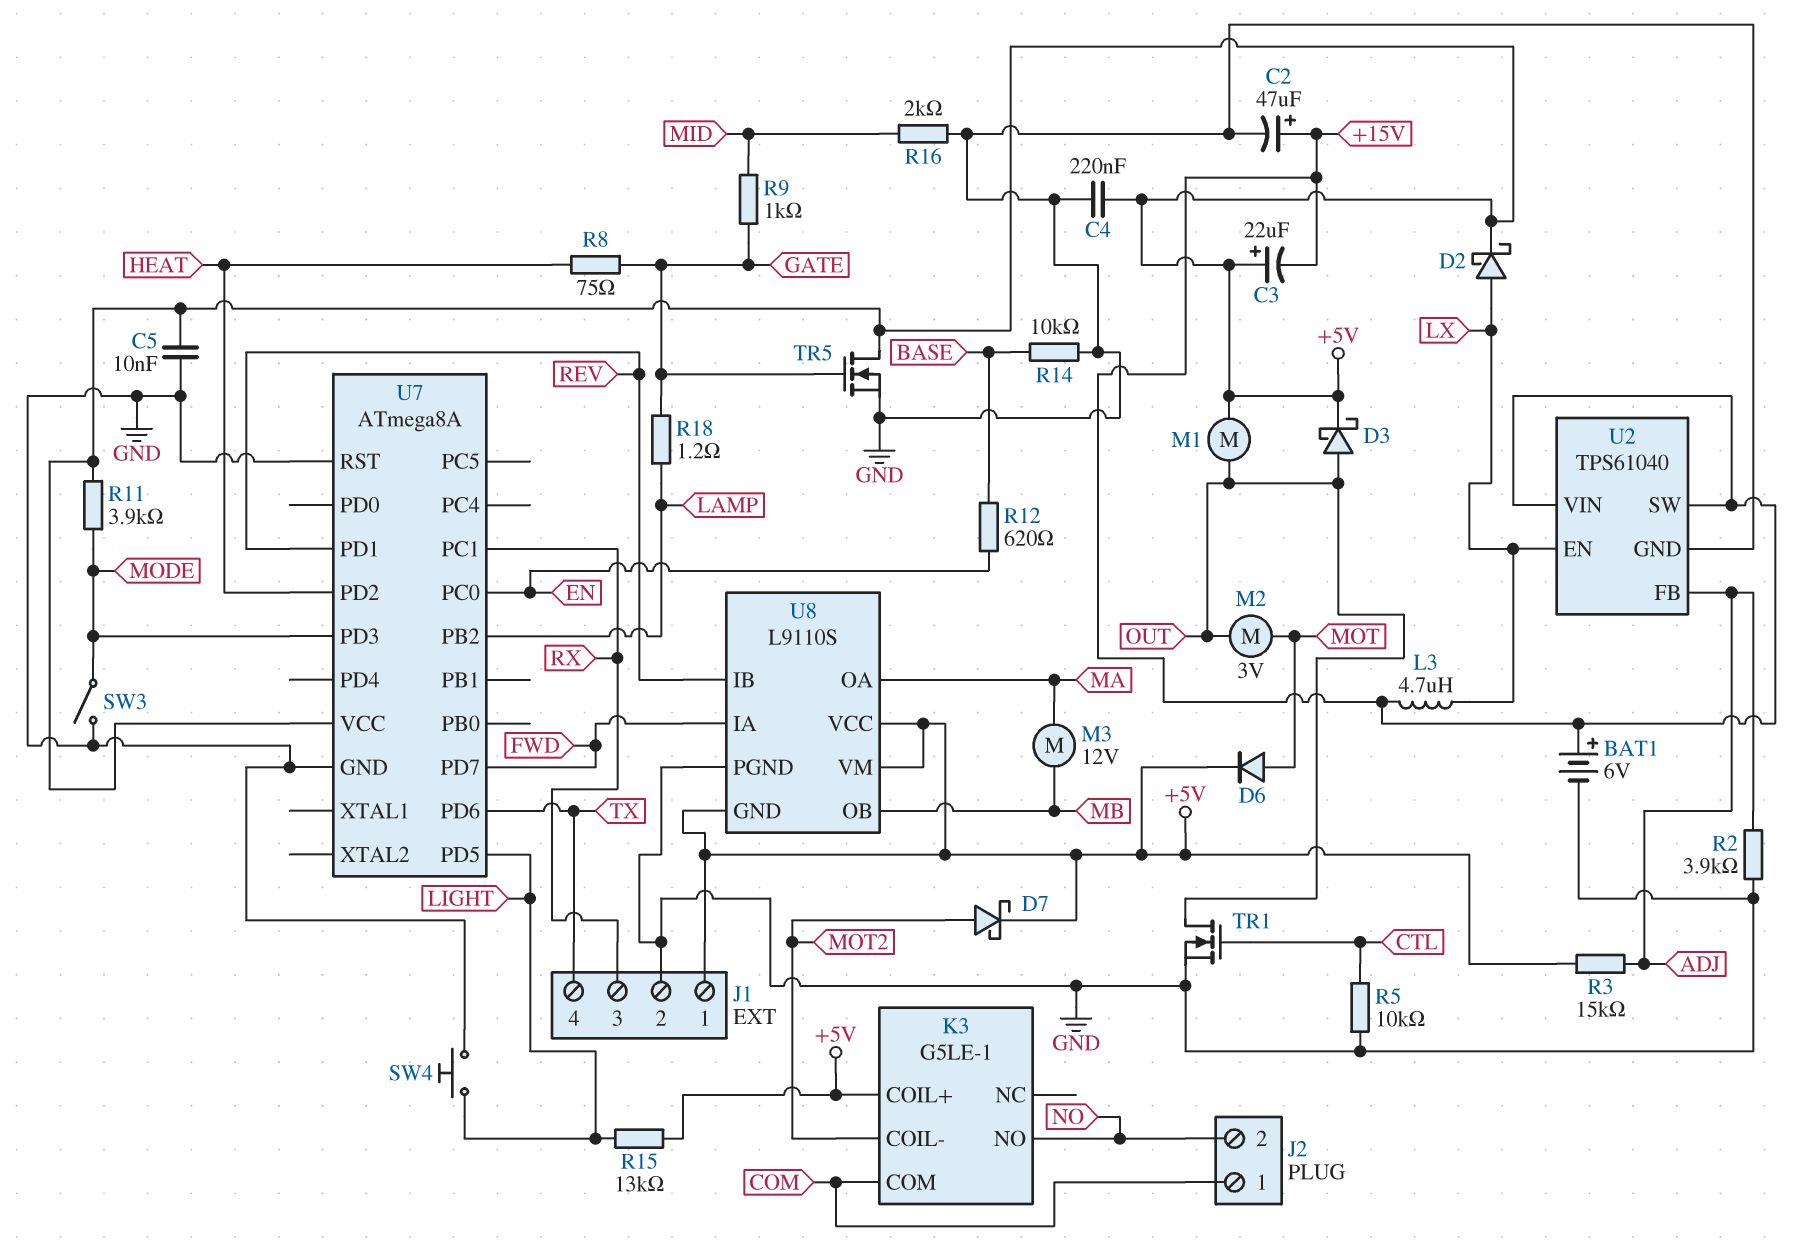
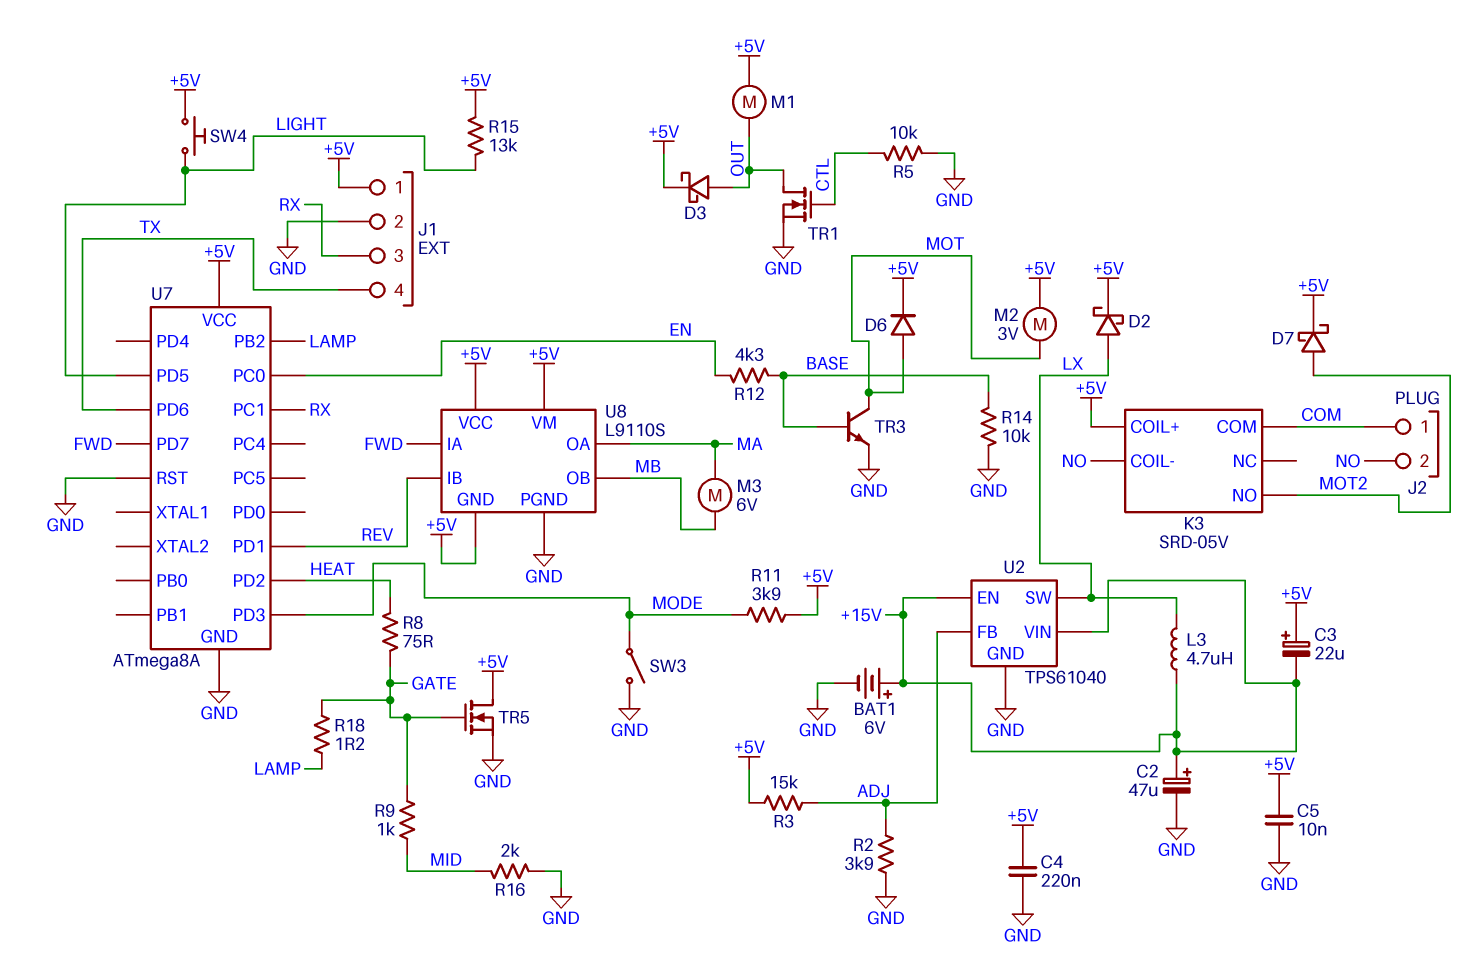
K3: G5LE-1 -> SRD-05V
K3 pin COIL-: MOT2 -> NO
K3 pin NO: NO -> MOT2
M2: motor 3V (MOT, OUT) -> motor 3V (+5V, MOT)
M3: motor 12V (MA, MB) -> motor 6V (MA, MB)
R12: 620 (BASE, EN) -> 4.3k (BASE, EN)
SW4: button (GND, LIGHT) -> button (+5V, LIGHT)
TR3: none -> NPN (B BASE, C MOT, E GND)
U2 pin EN: LX -> +15V
U2 pin SW: +15V -> LX

